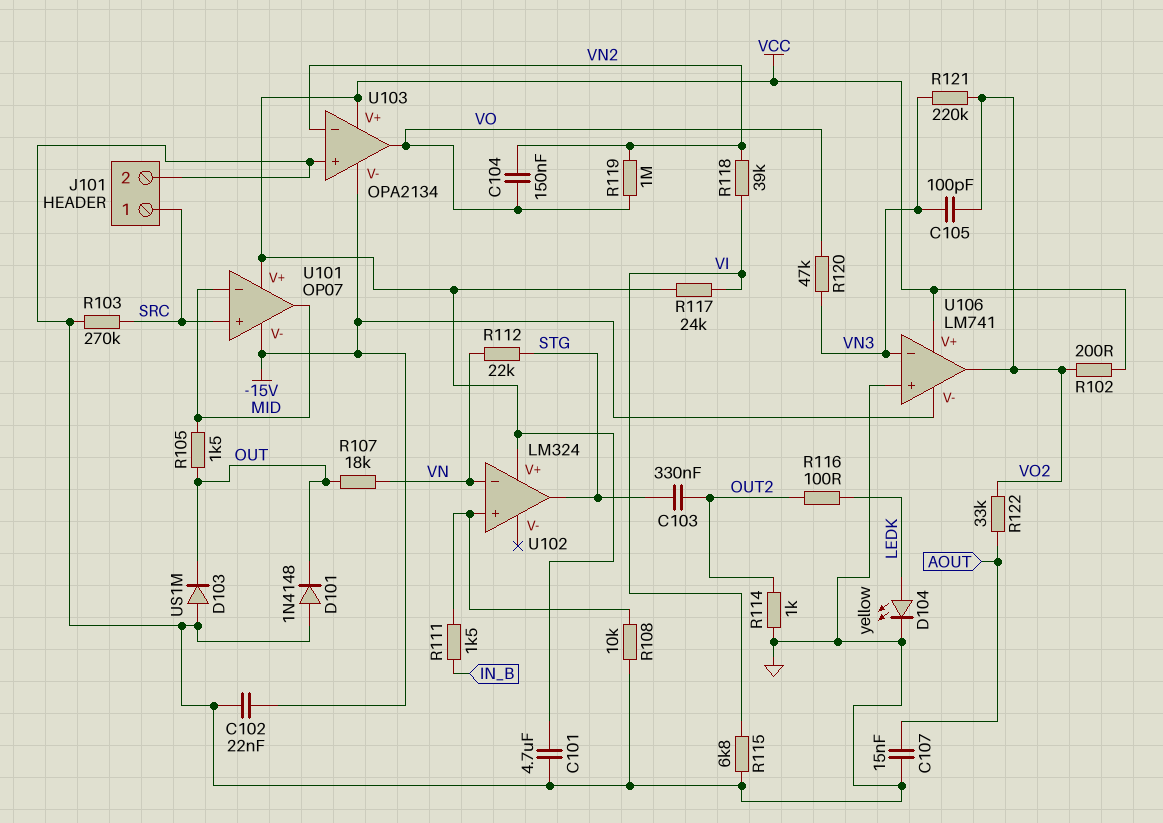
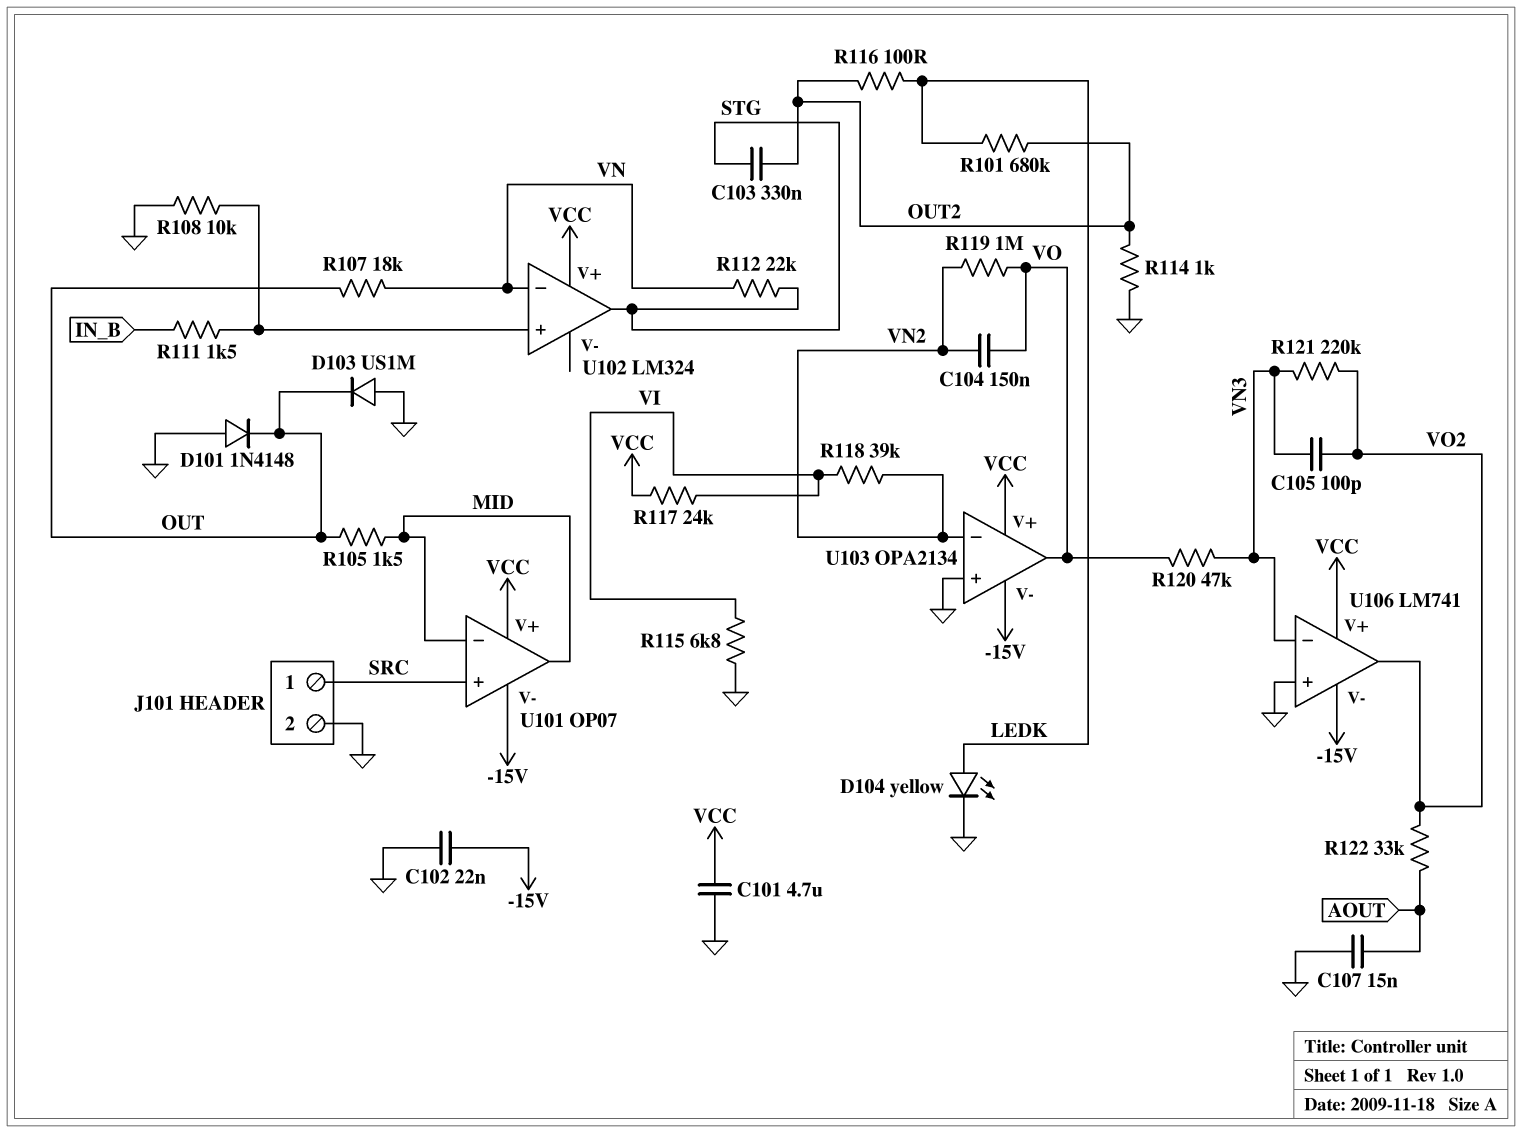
R101: none -> 680k (LEDK, OUT2)
R102: 200 (VCC, VO2) -> none
R103: 270k (GND, SRC) -> none

